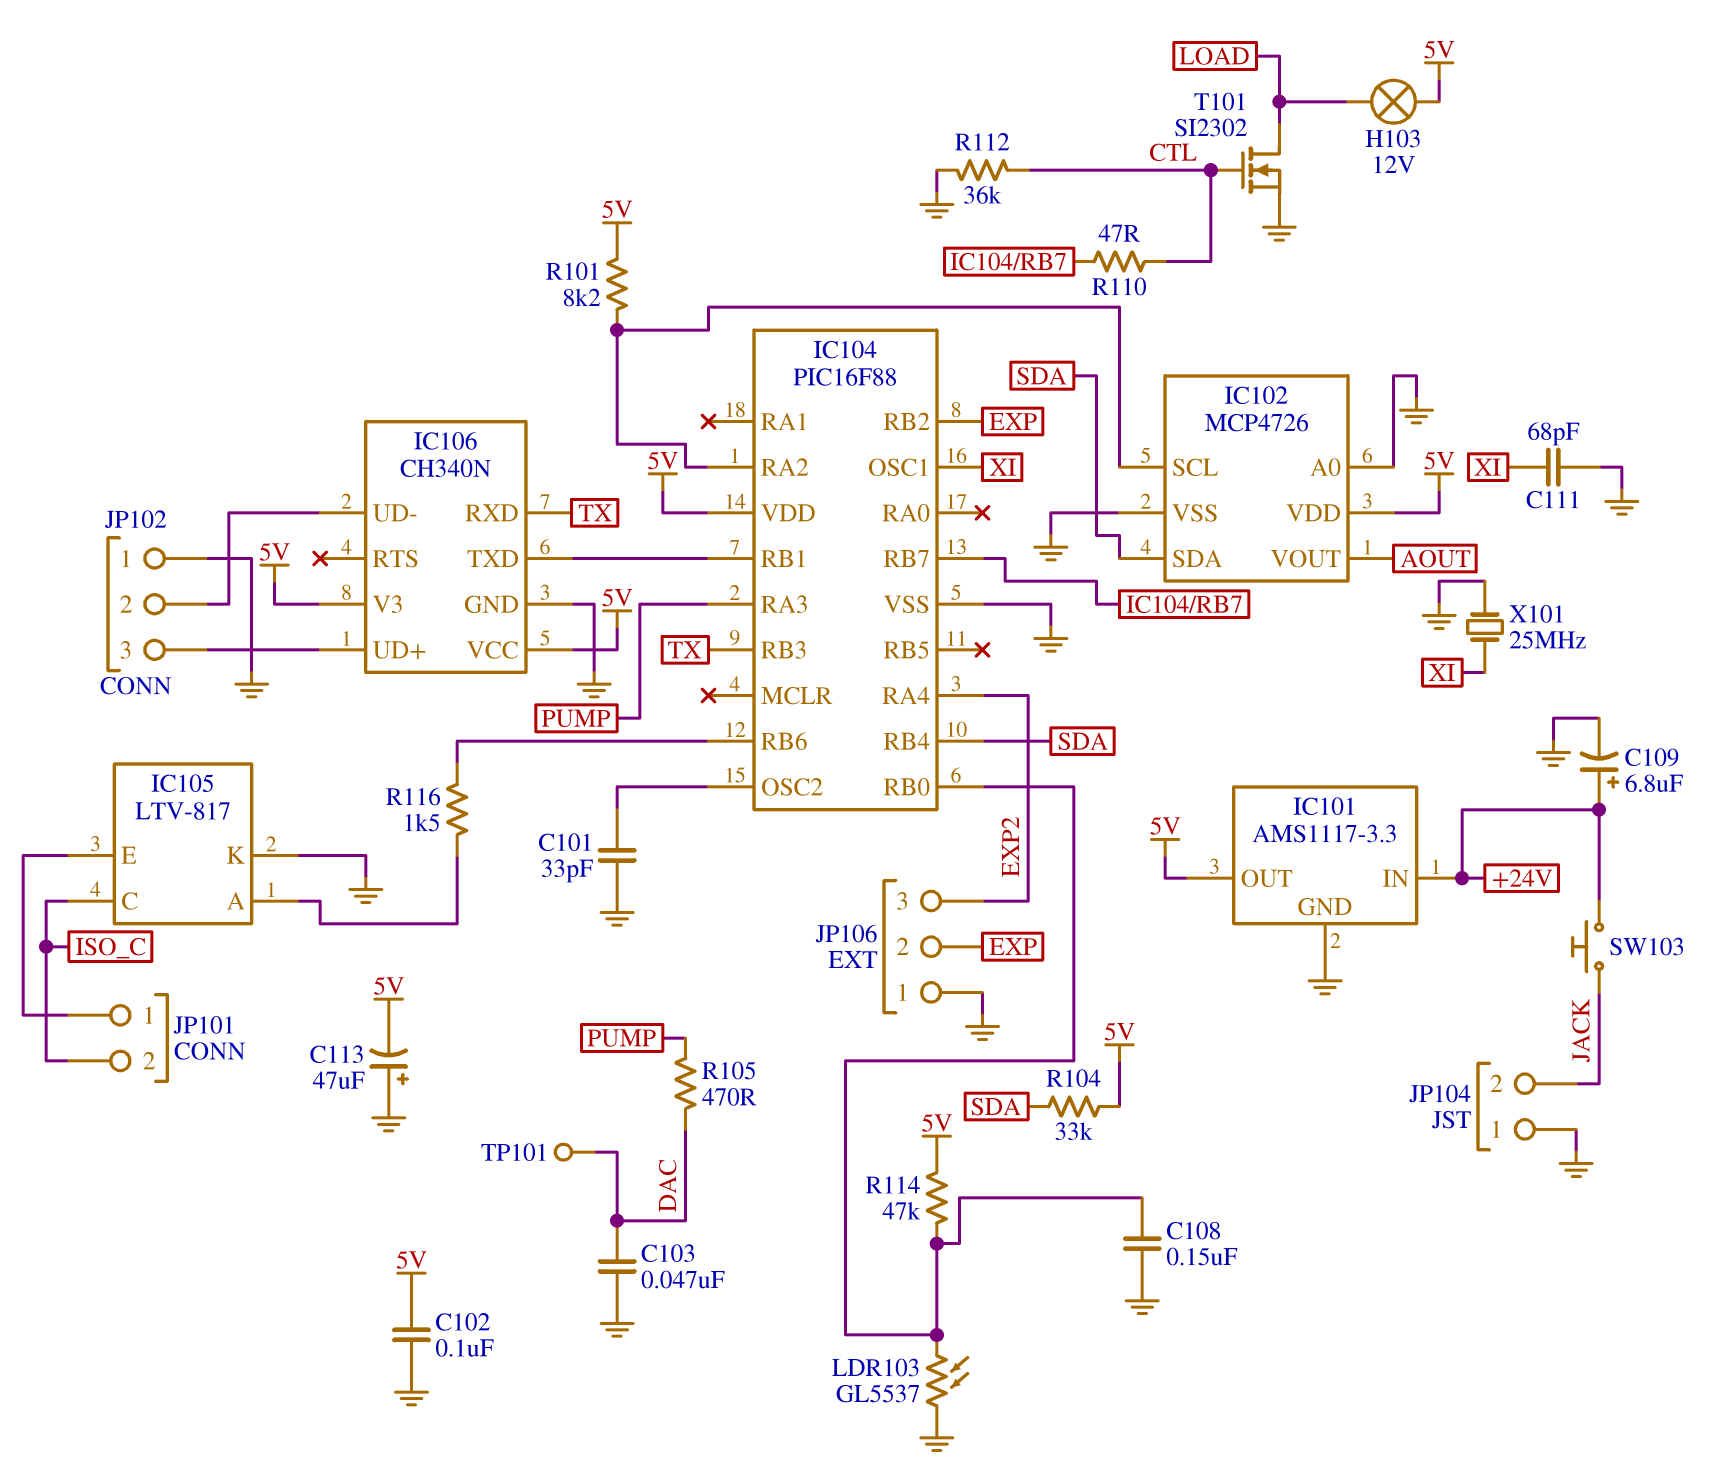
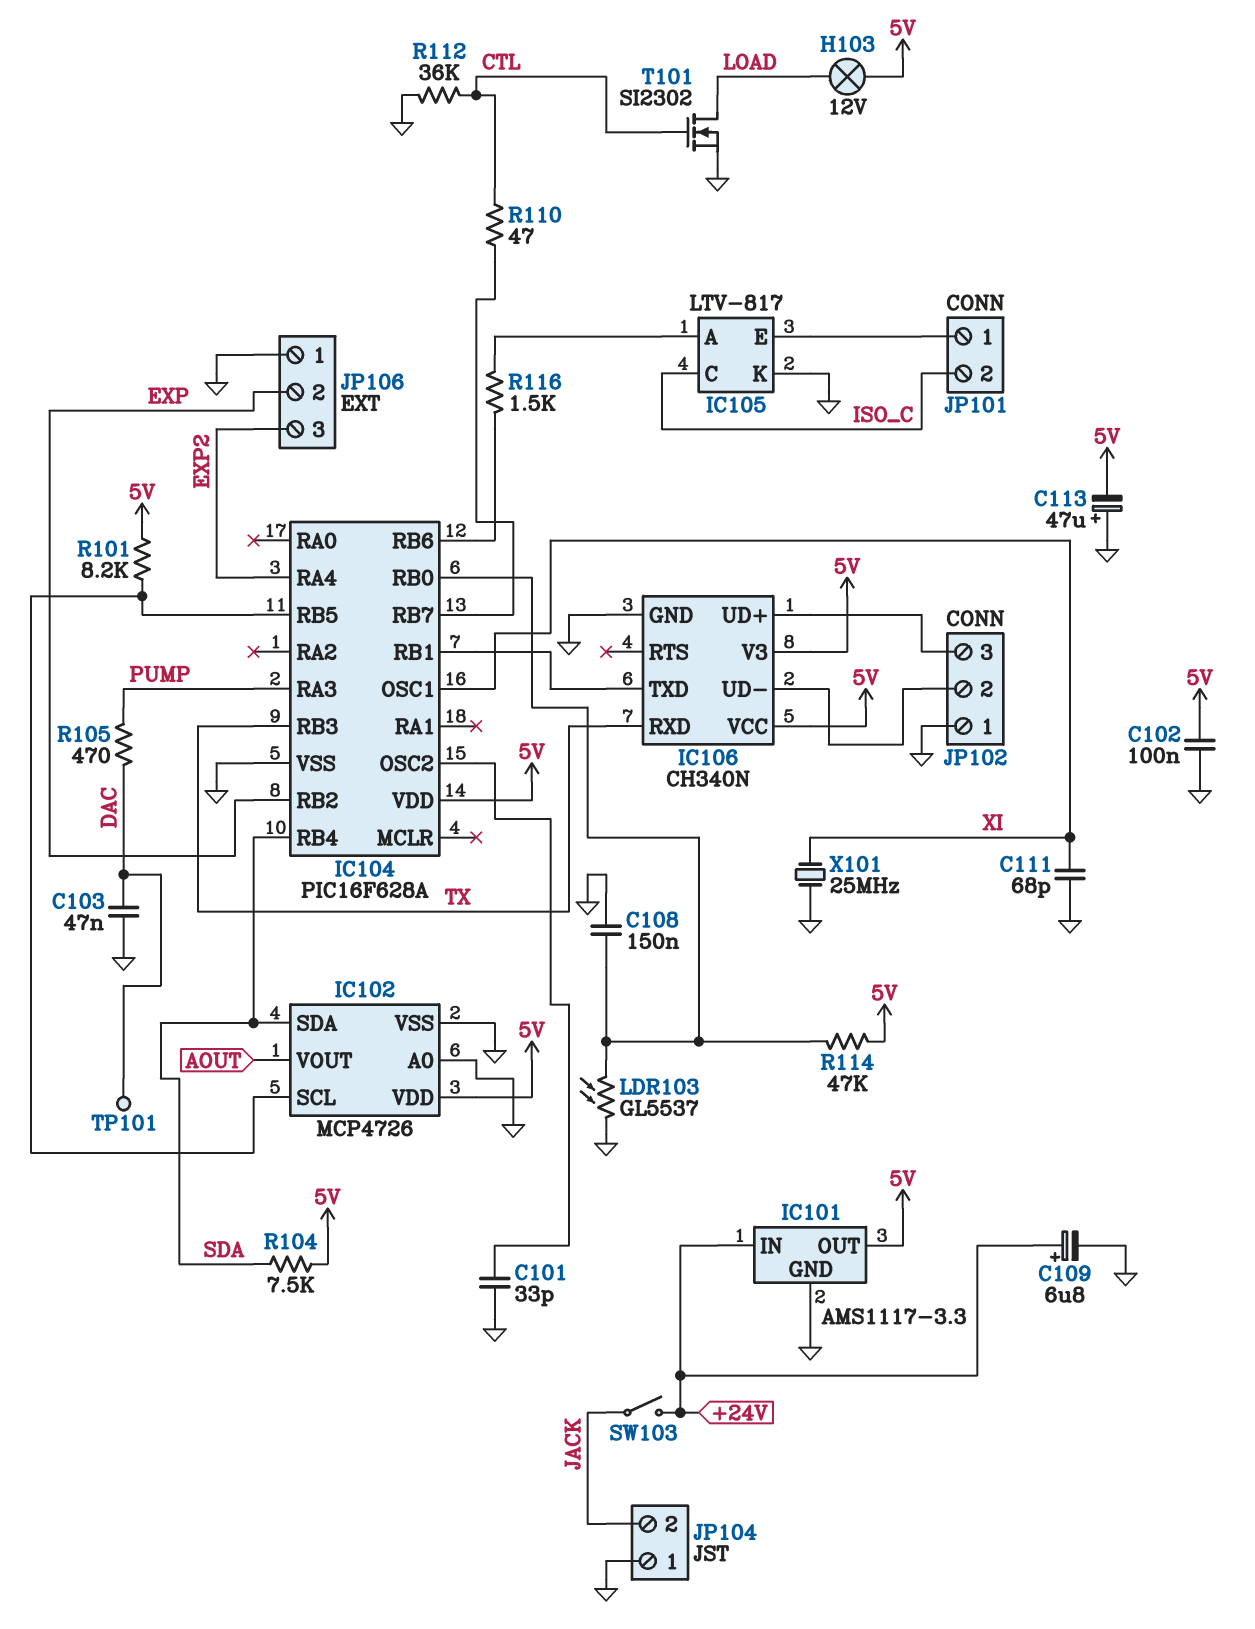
IC104: PIC16F88 -> PIC16F628A
IC104 pin RA2: IC102/SCL -> none
IC104 pin RB5: none -> IC102/SCL
R104: 33k (5V, SDA) -> 7.5k (5V, SDA)
SW103: button (+24V, JACK) -> switch (+24V, JACK)

